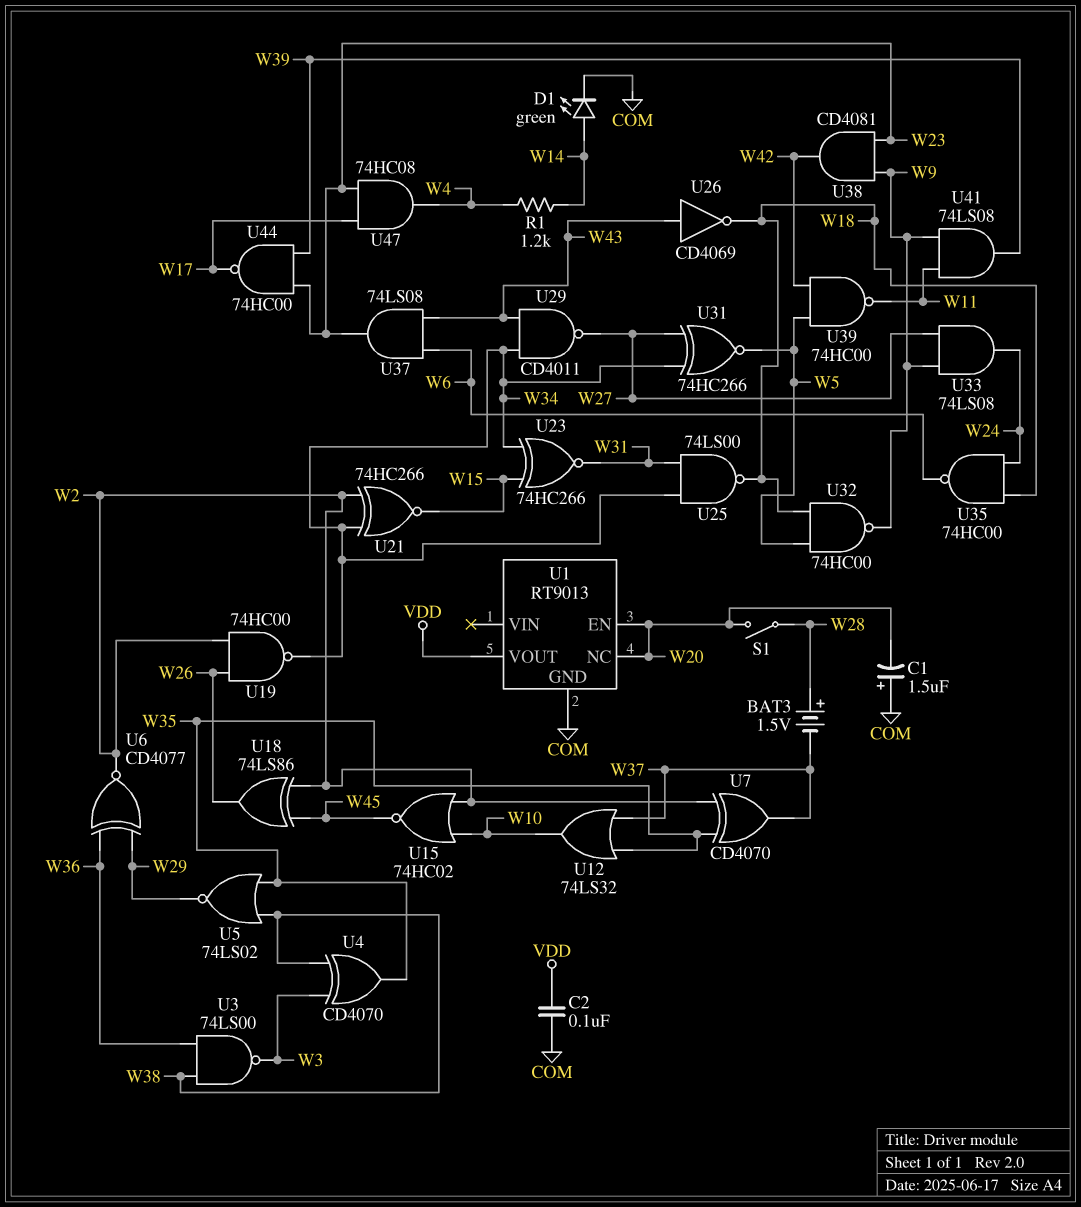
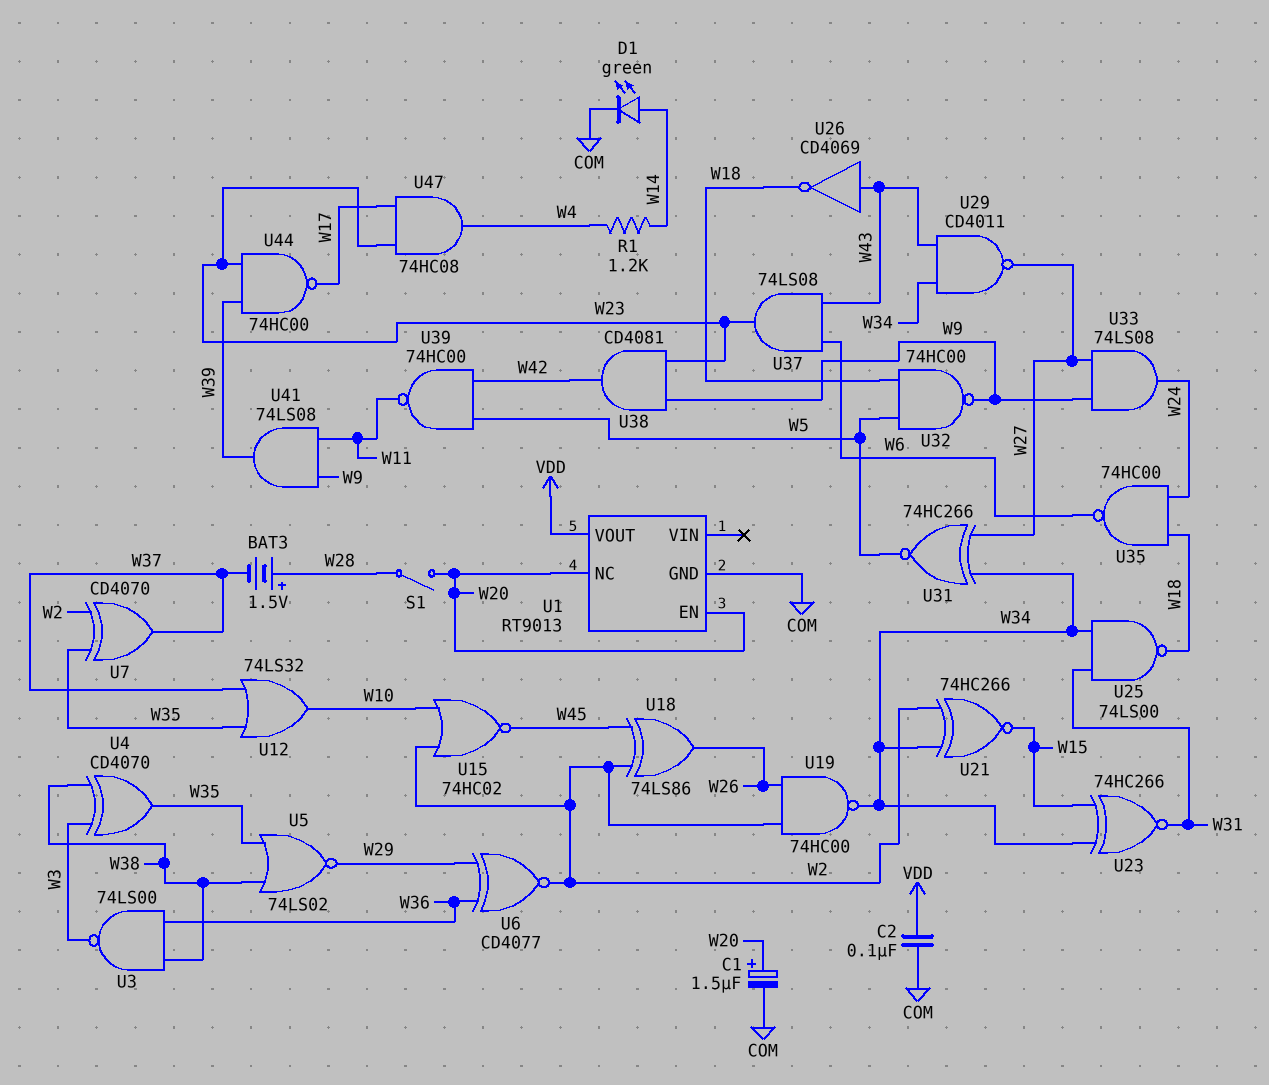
C1: 1.5uF (plus COM, minus W20) -> 1.5uF (plus W20, minus COM)

